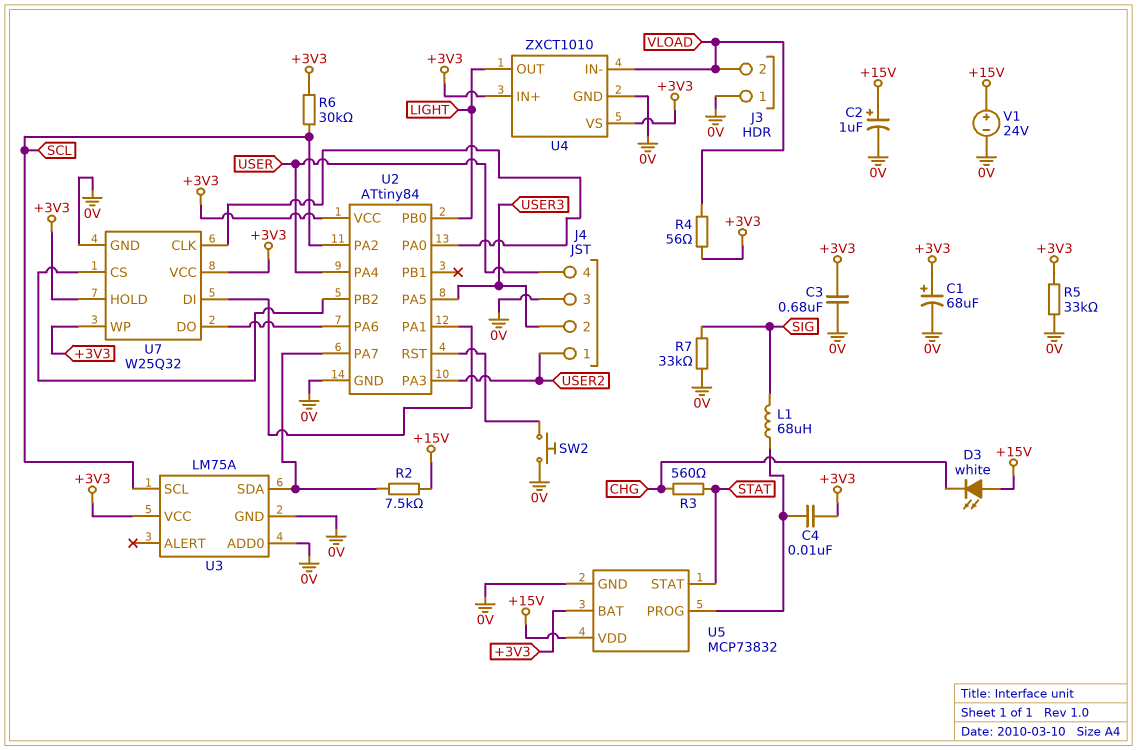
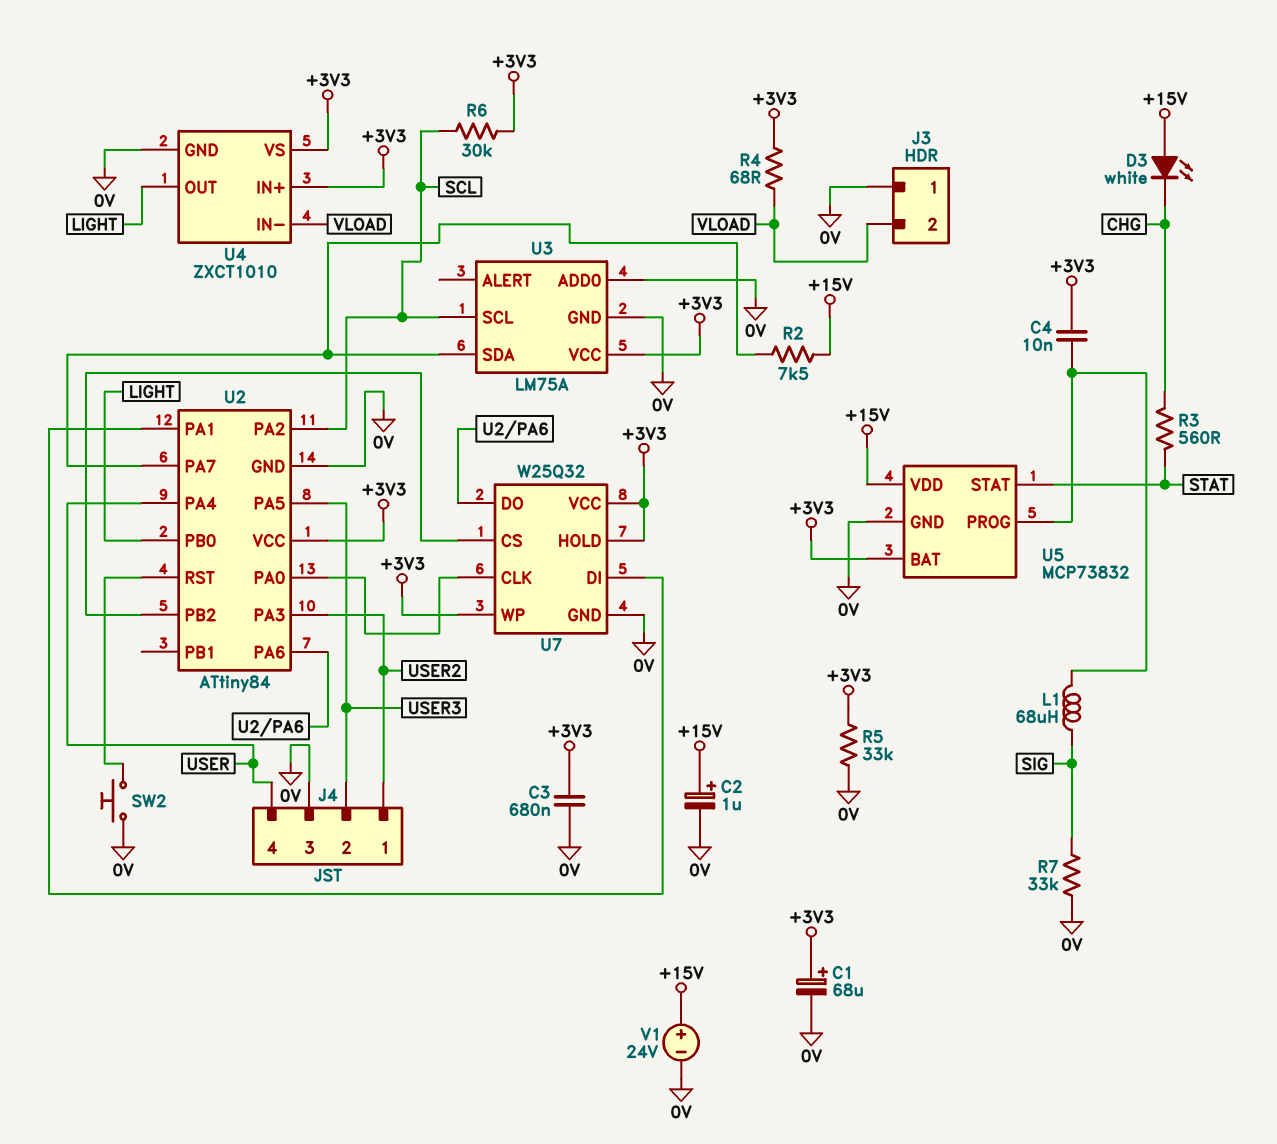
R4: 56 (+3V3, VLOAD) -> 68 (+3V3, VLOAD)

